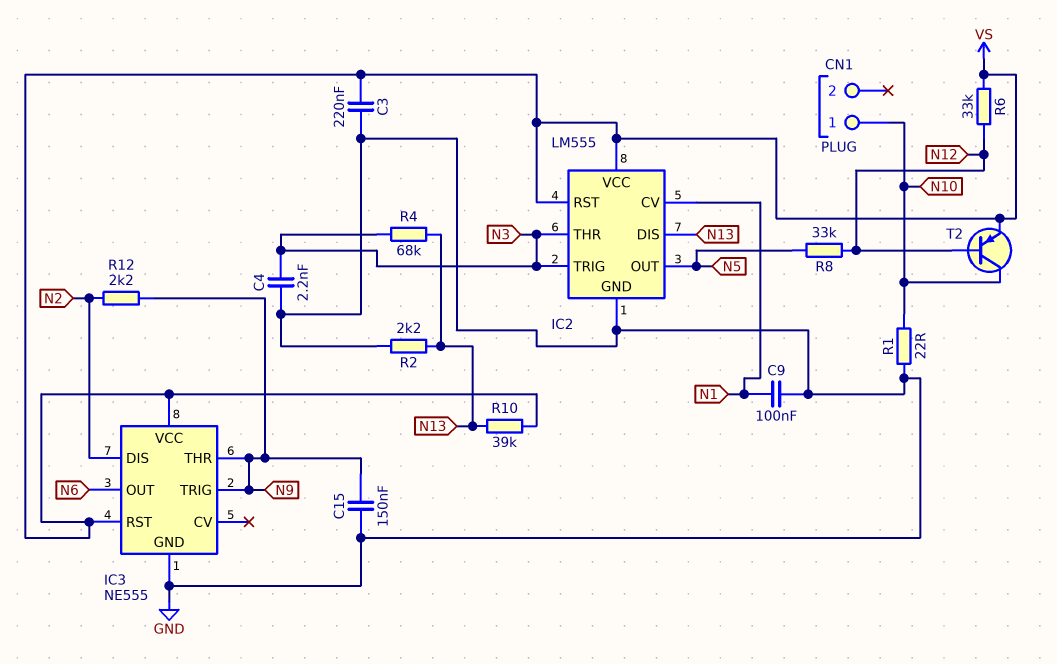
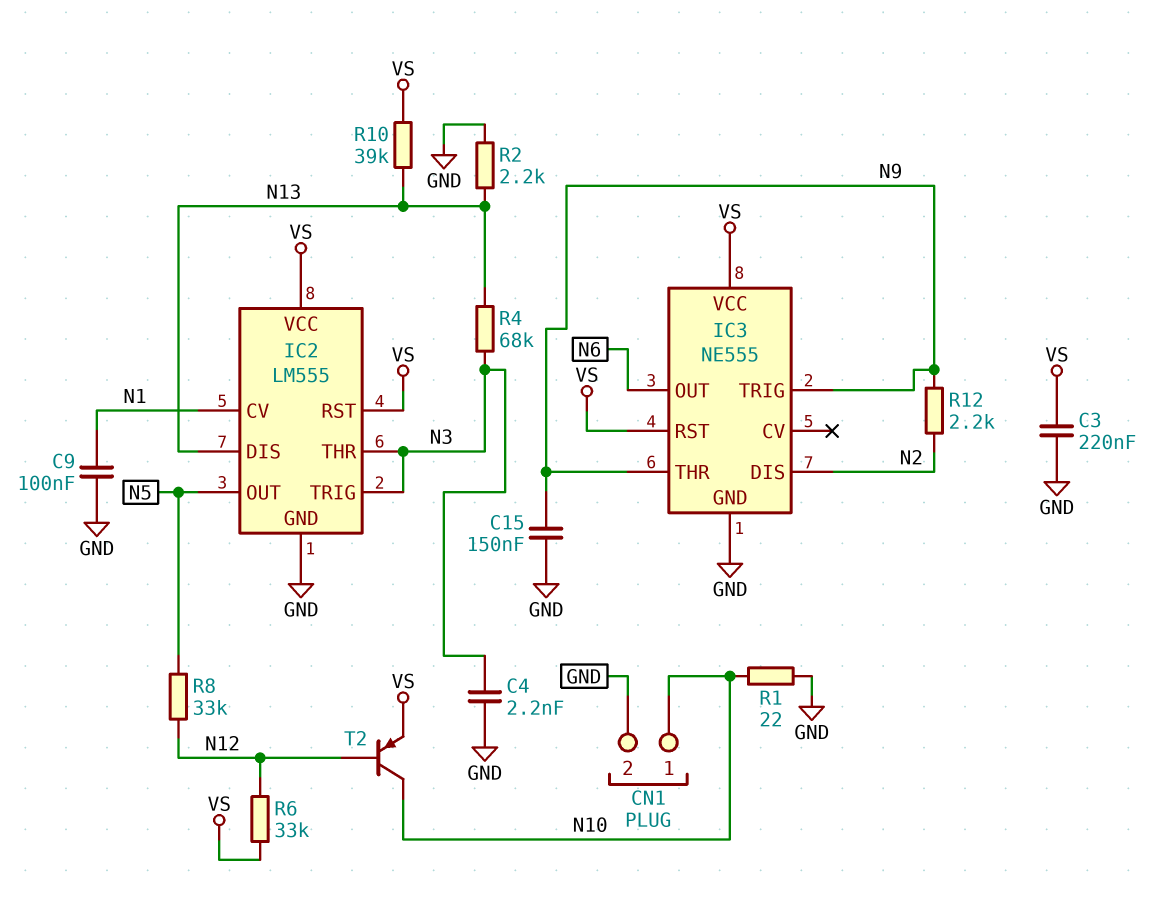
CN1 pin 2: none -> GND

